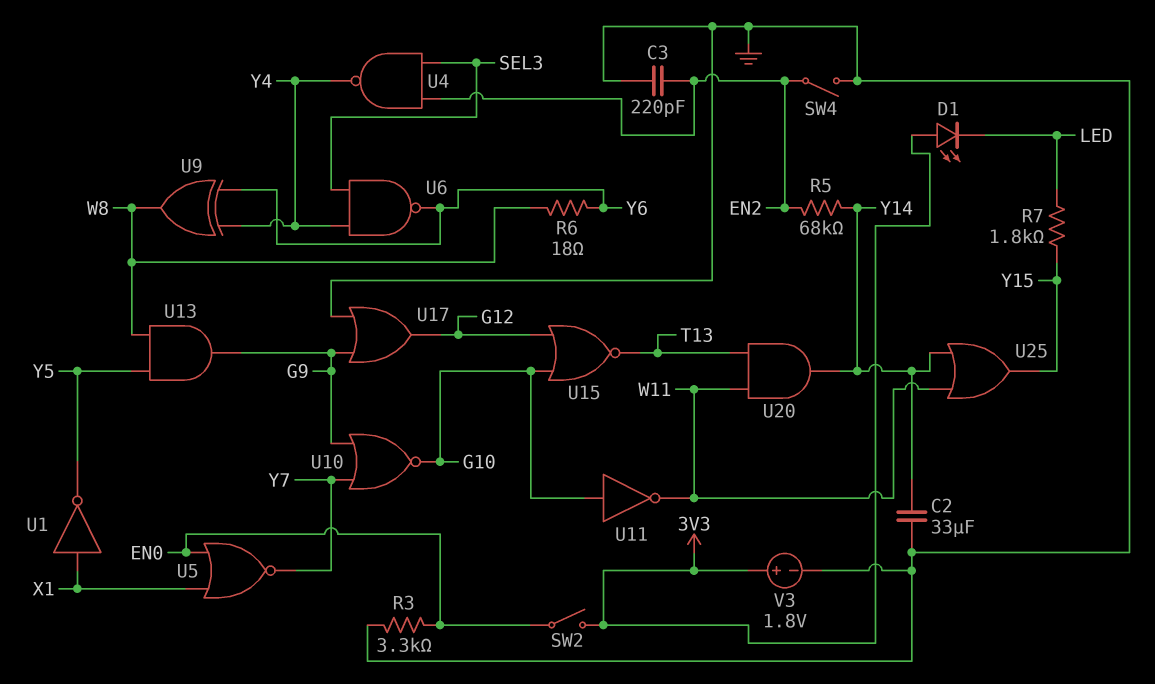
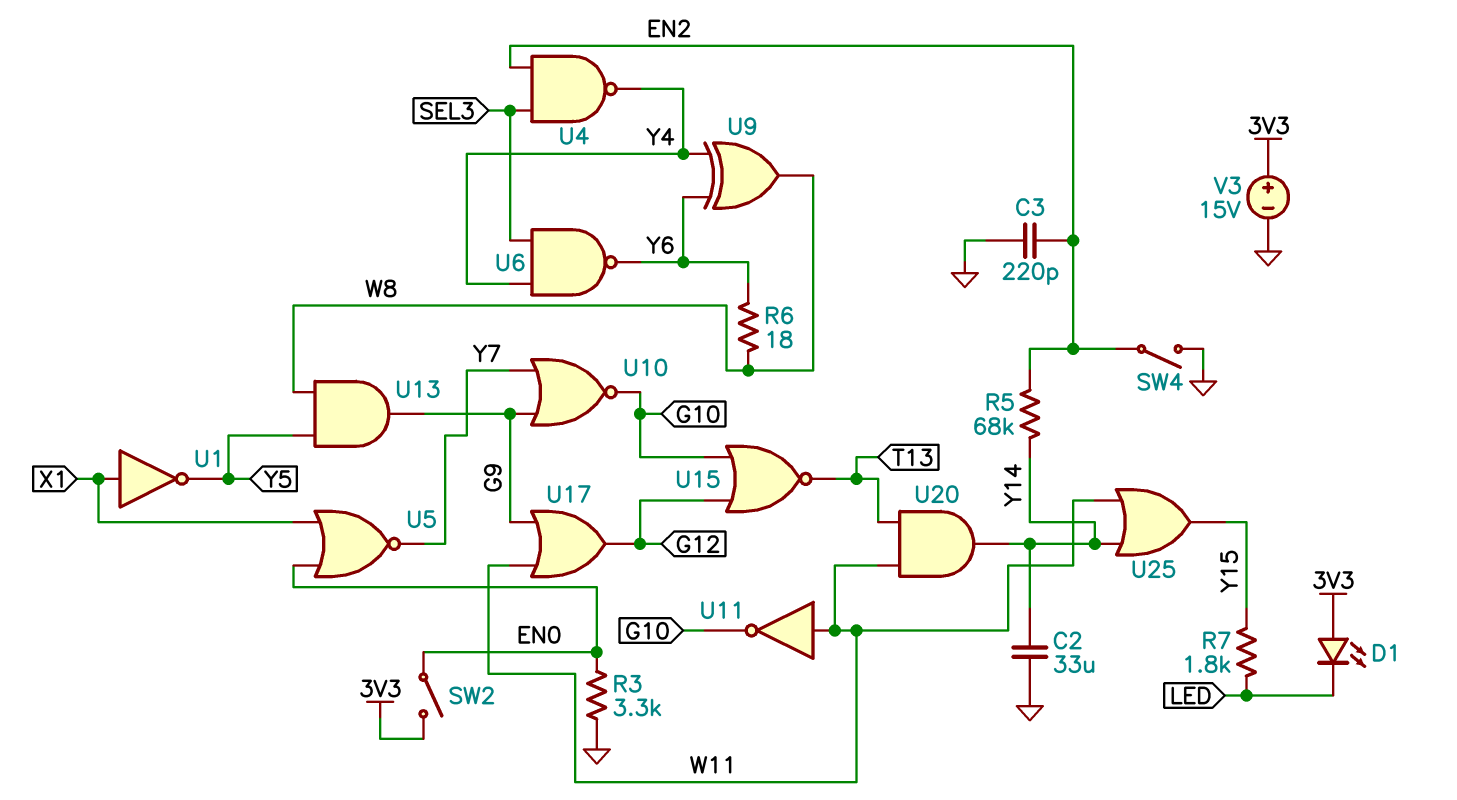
U11: NOT (in G10, out W11) -> NOT (in W11, out G10)
U17: OR (in G9, in GND, out G12) -> OR (in G9, in W11, out G12)
V3: 1.8V (plus 3V3, minus GND) -> 15V (plus 3V3, minus GND)

